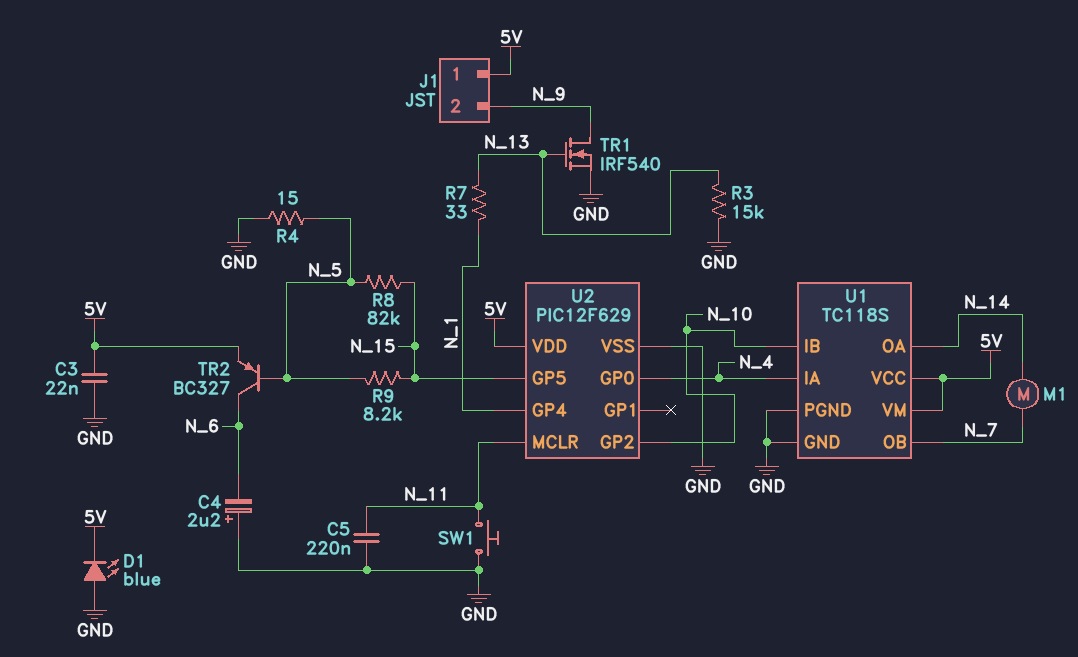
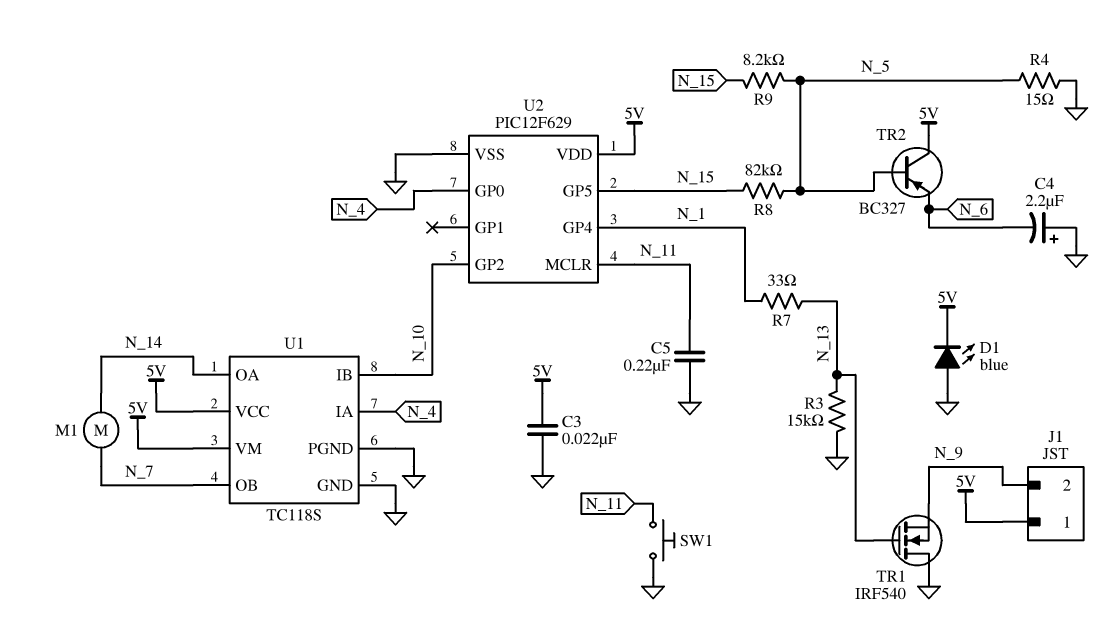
TR1: NMOS IRF540 (G N_13, D N_9, S GND) -> NMOS IRF540 (G N_13, D GND, S N_9)
TR2: PNP BC327 (B N_5, C N_6, E 5V) -> PNP BC327 (B N_5, C 5V, E N_6)

